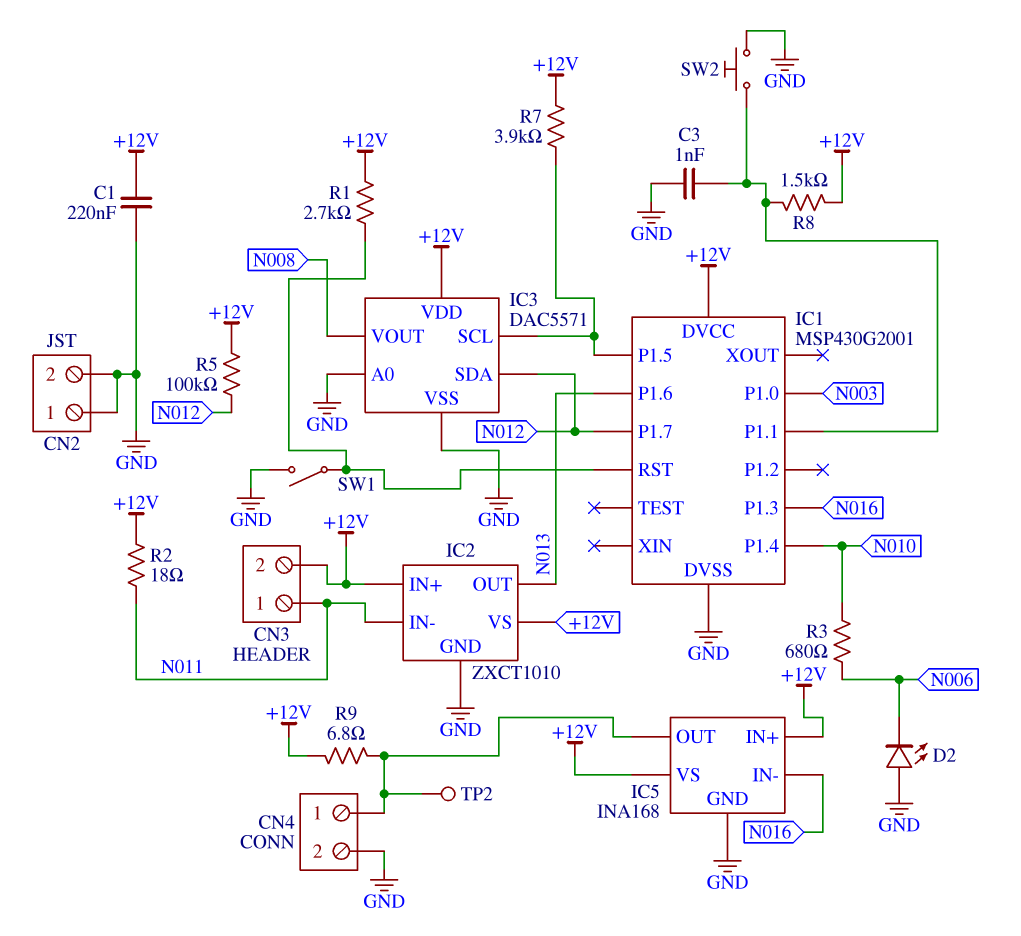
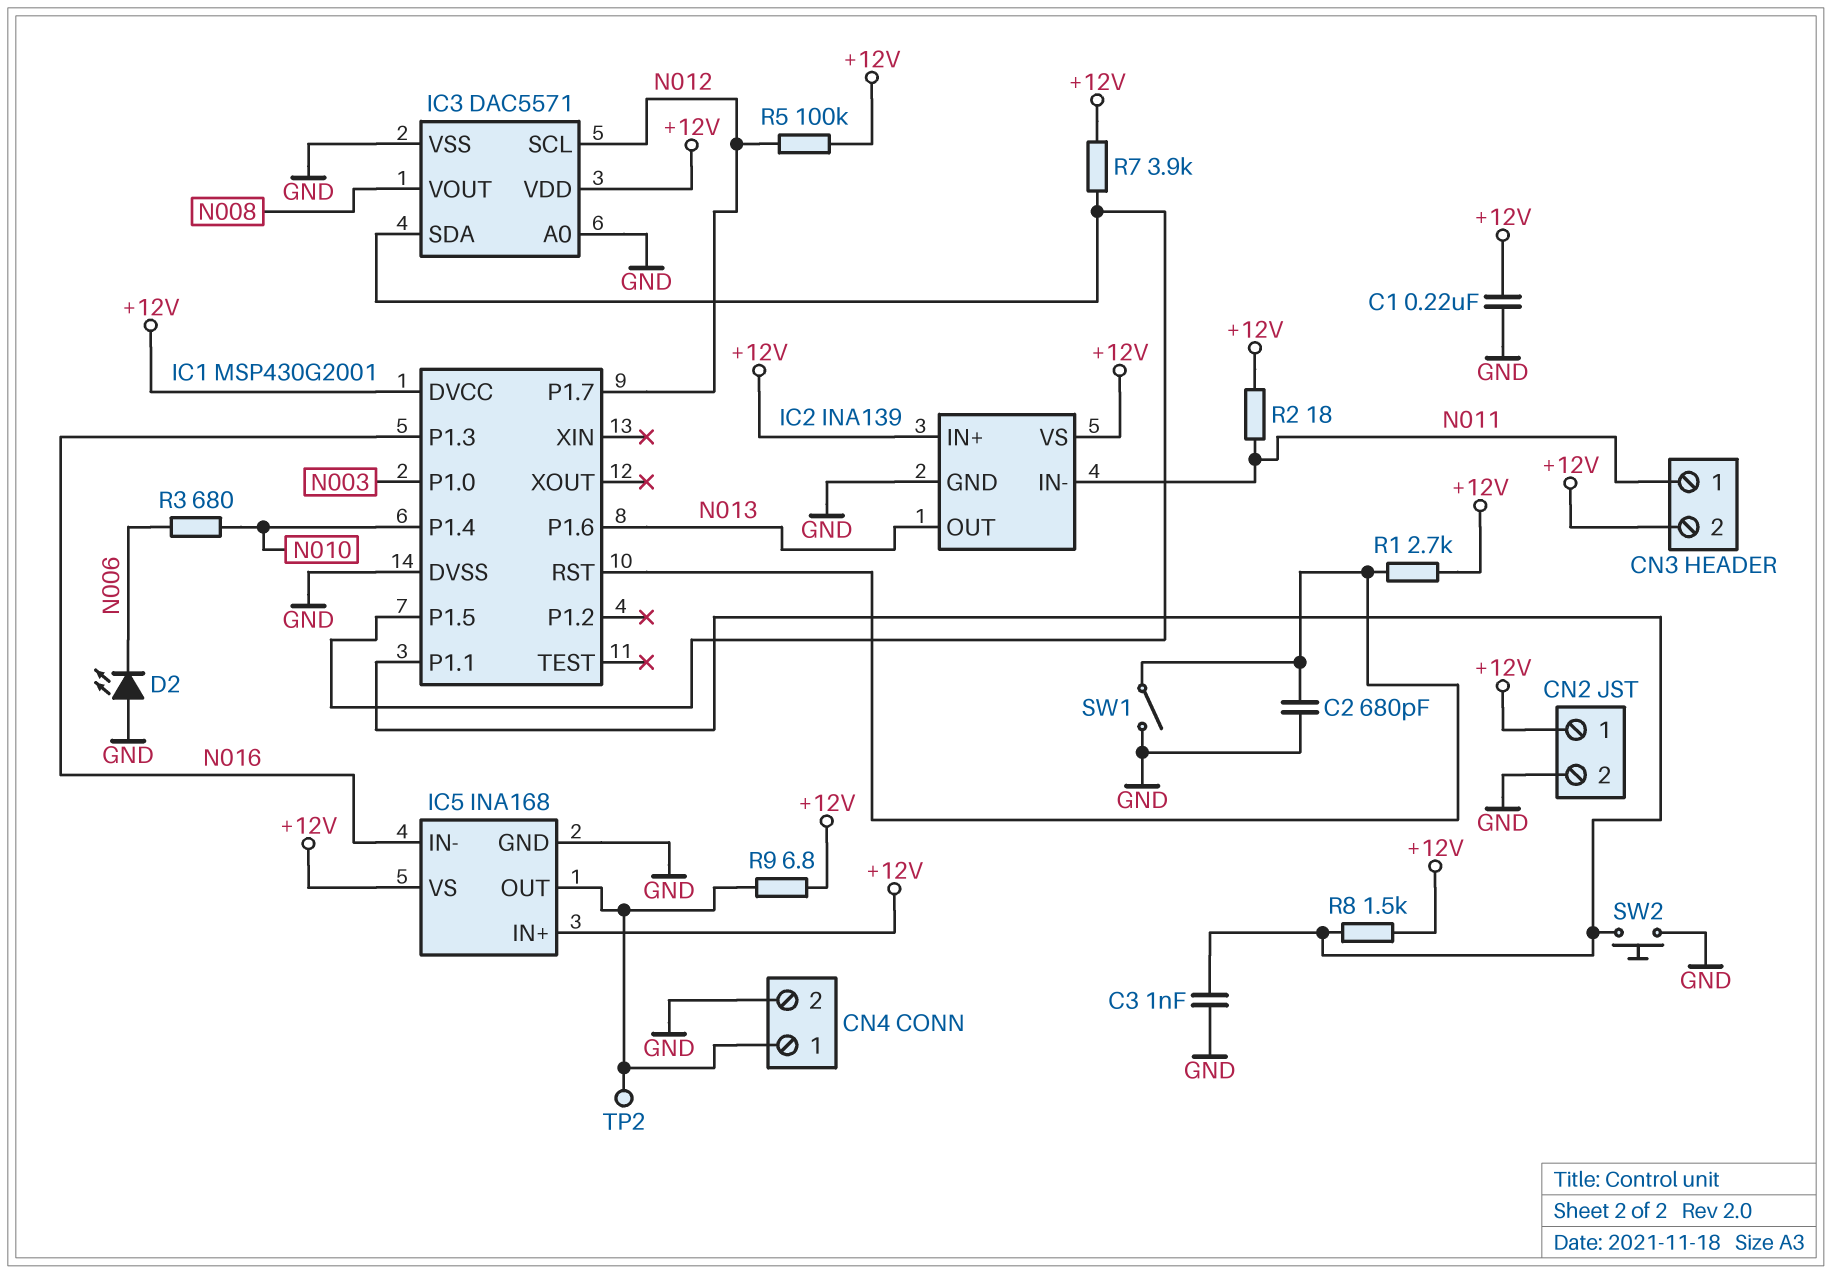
C2: none -> 680pF (GND, IC1/RST)
CN2 pin 1: GND -> +12V
IC2: ZXCT1010 -> INA139
IC3 pin SCL: IC1/P1.5 -> N012
IC3 pin SDA: N012 -> IC1/P1.5

